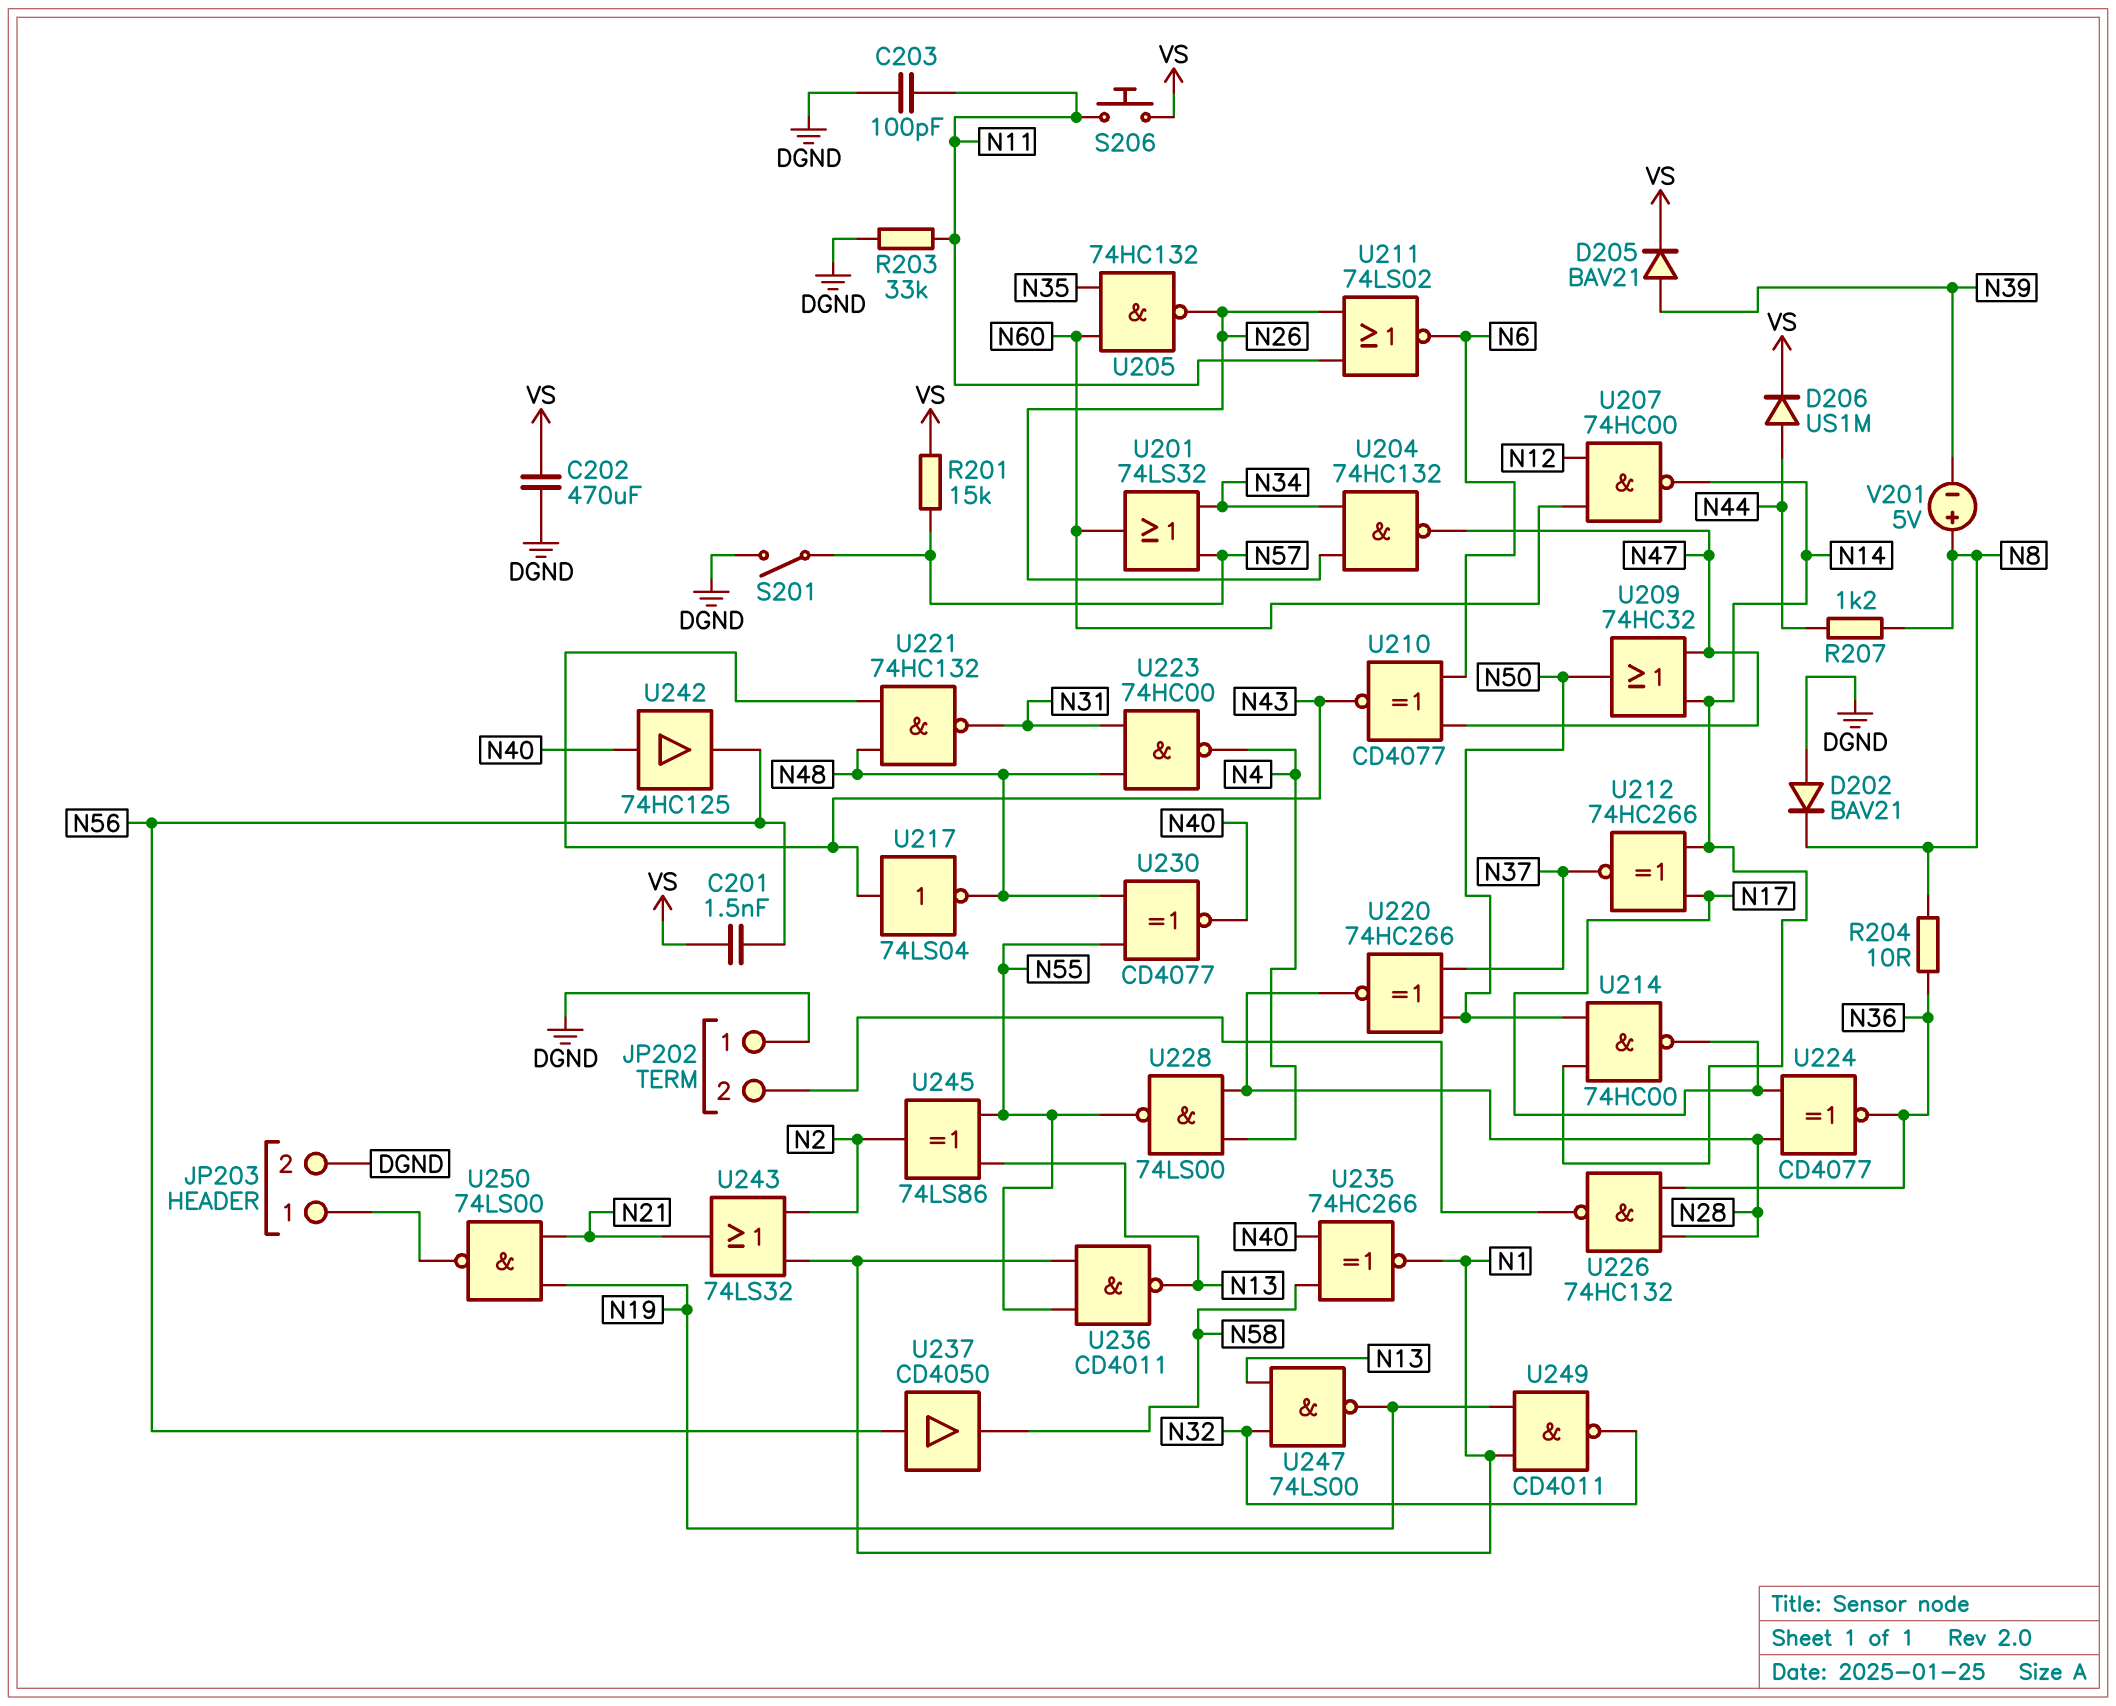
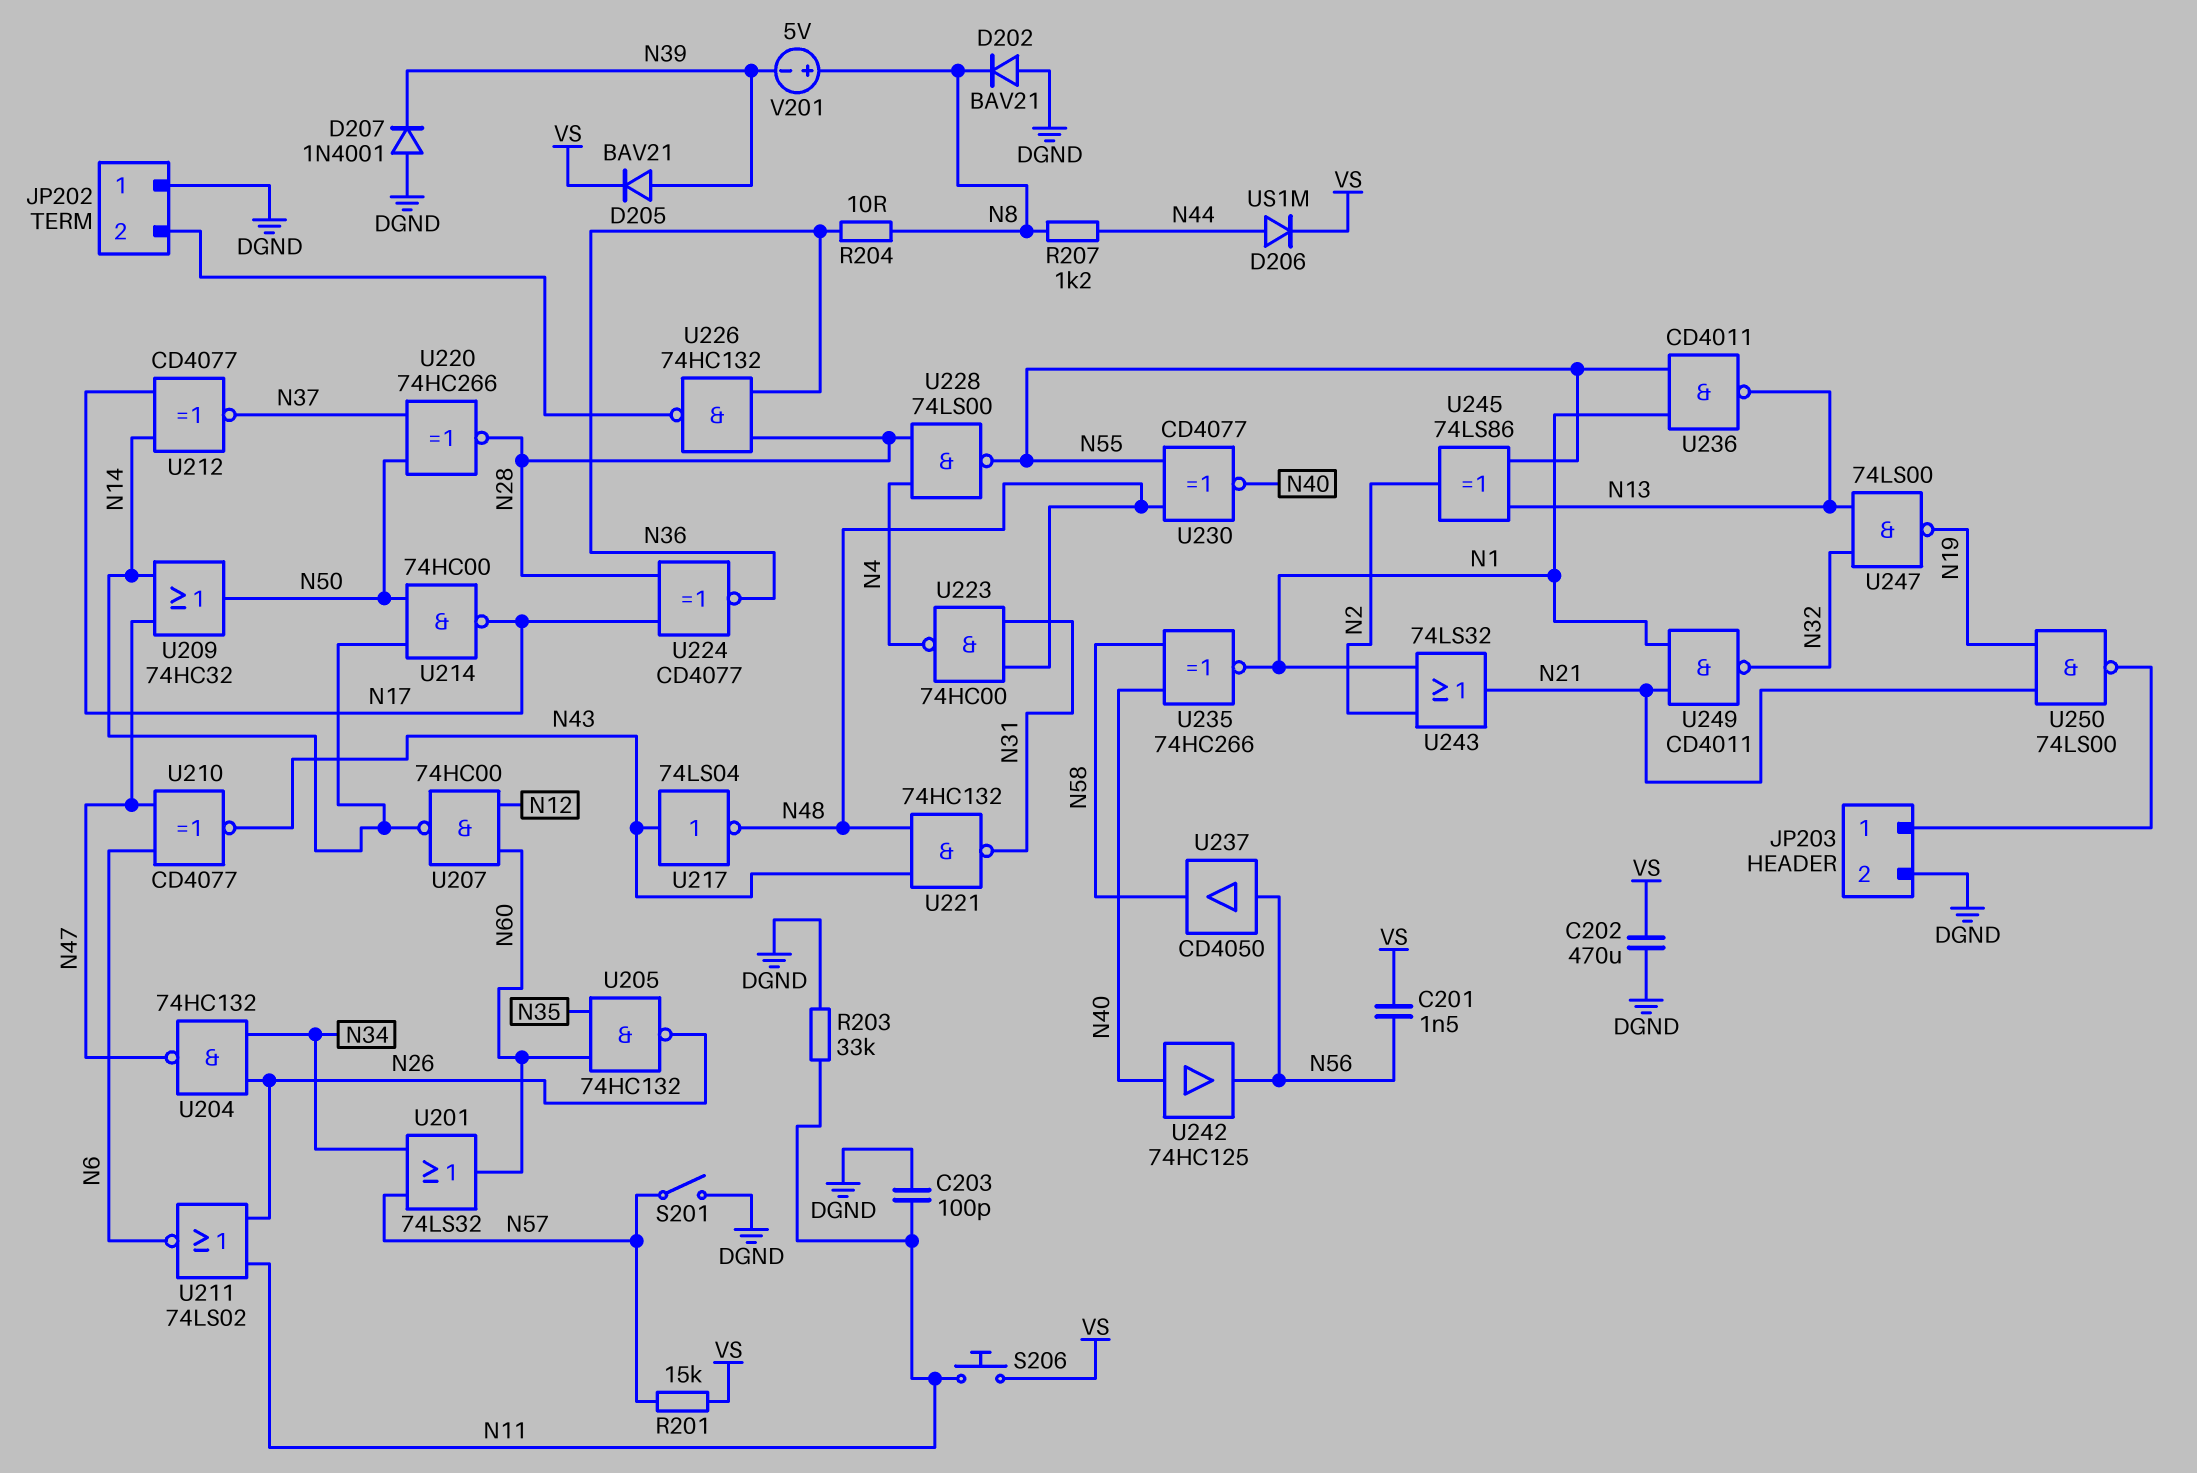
D207: none -> diode 1N4001 (A DGND, K N39)
U212: XNOR 74HC266 (in N14, in N17, out N37) -> XNOR CD4077 (in N14, in N17, out N37)
U249: NAND CD4011 (in N1, in N19, out N32) -> NAND CD4011 (in N1, in N21, out N32)

